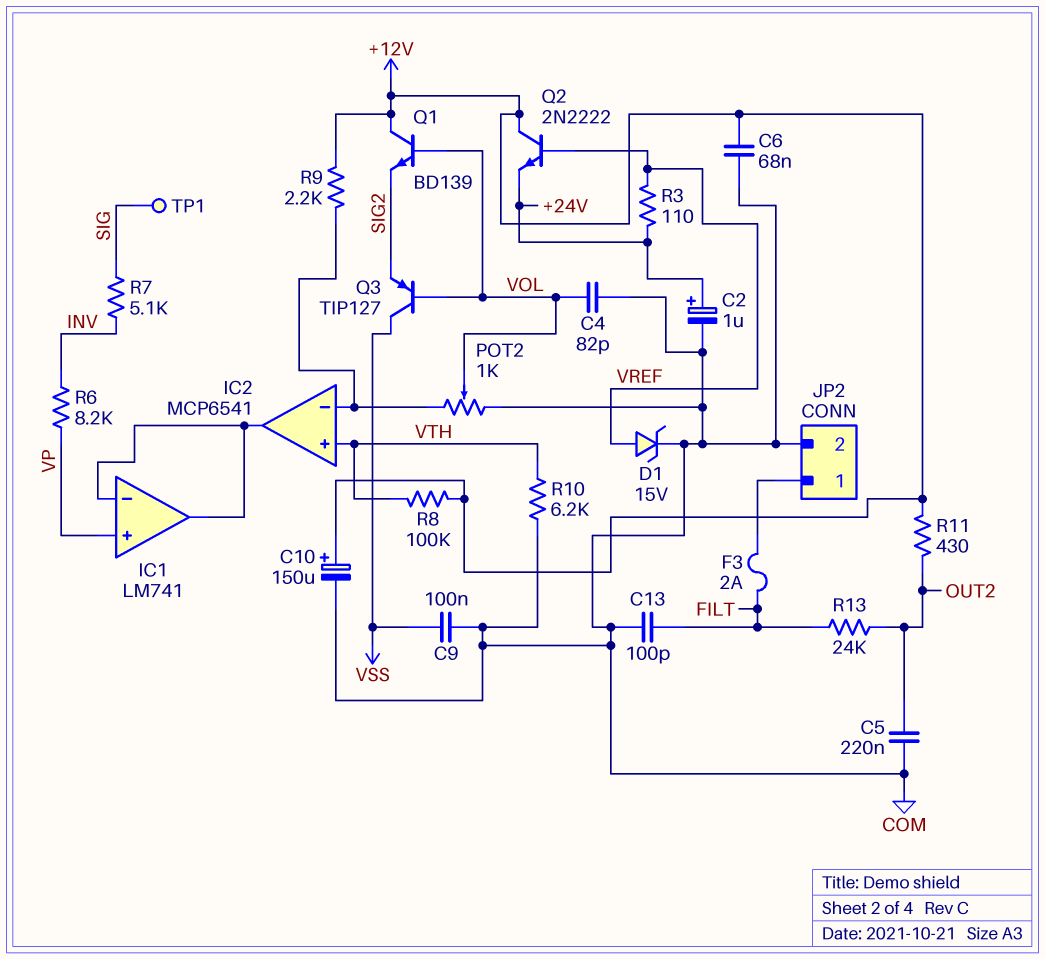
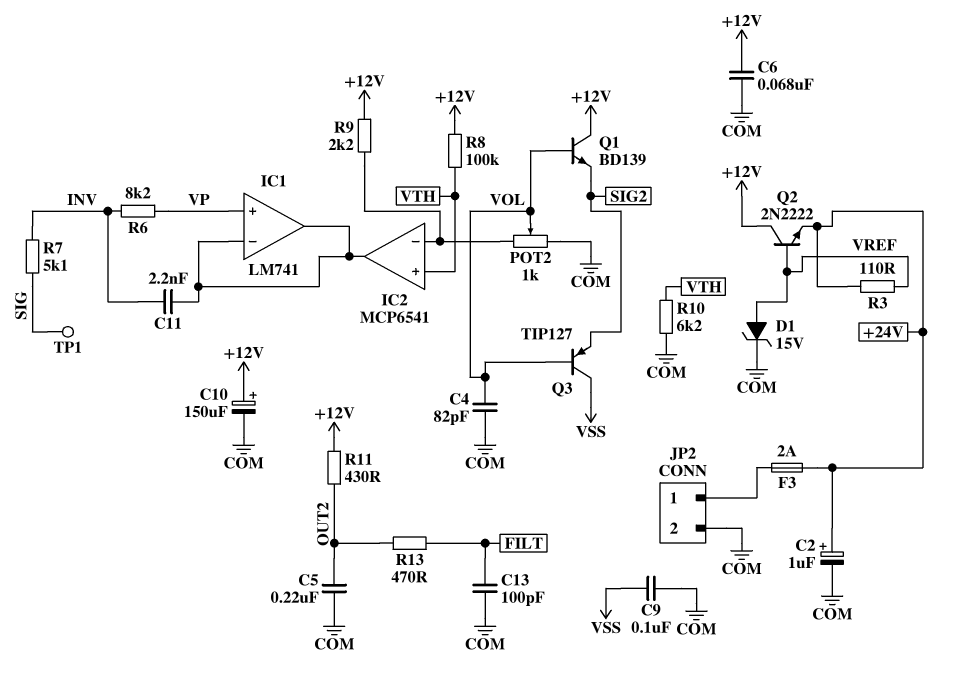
C11: none -> 2.2nF (IC1/in-, INV)
F3: 2A (FILT, JP2/1) -> 2A (+24V, JP2/1)
R13: 24k (FILT, OUT2) -> 470 (FILT, OUT2)

